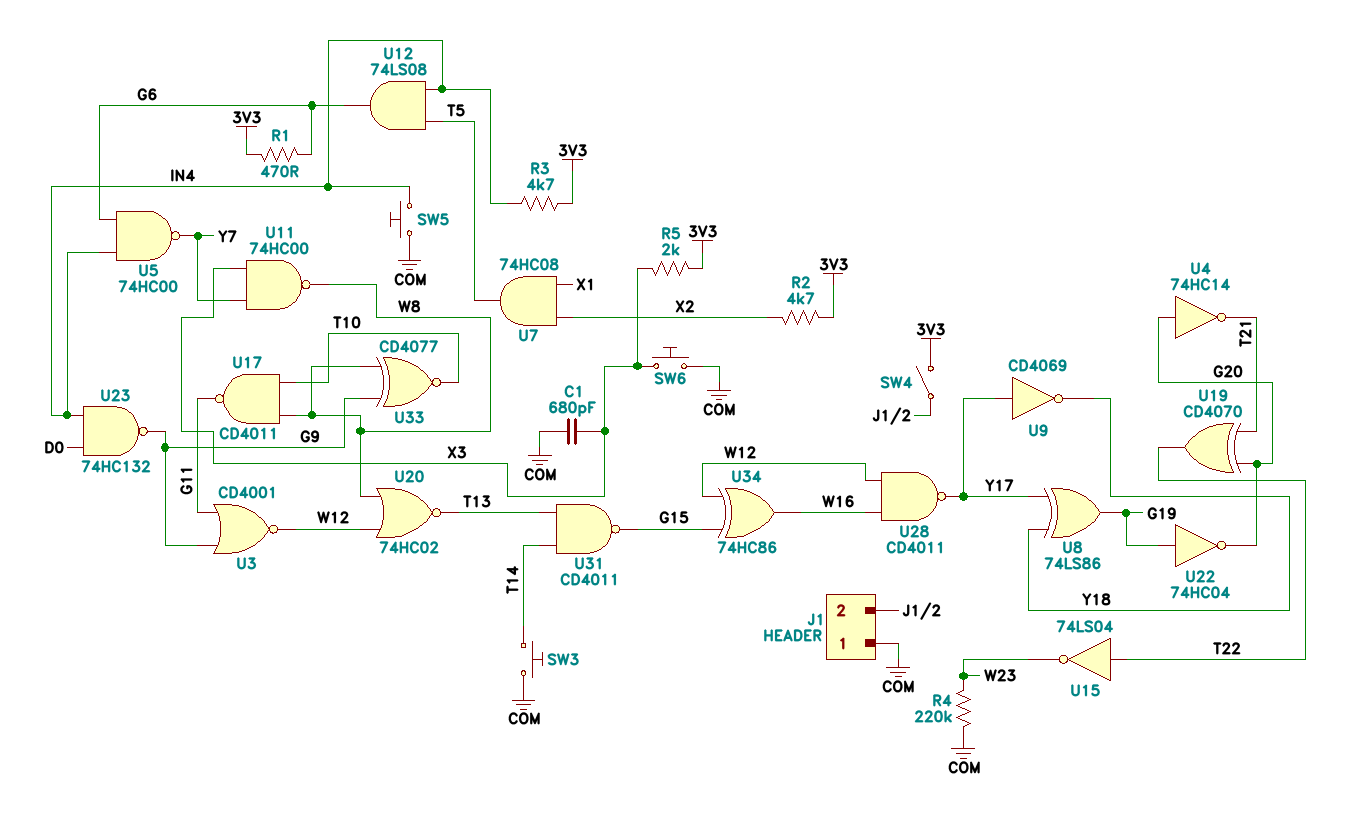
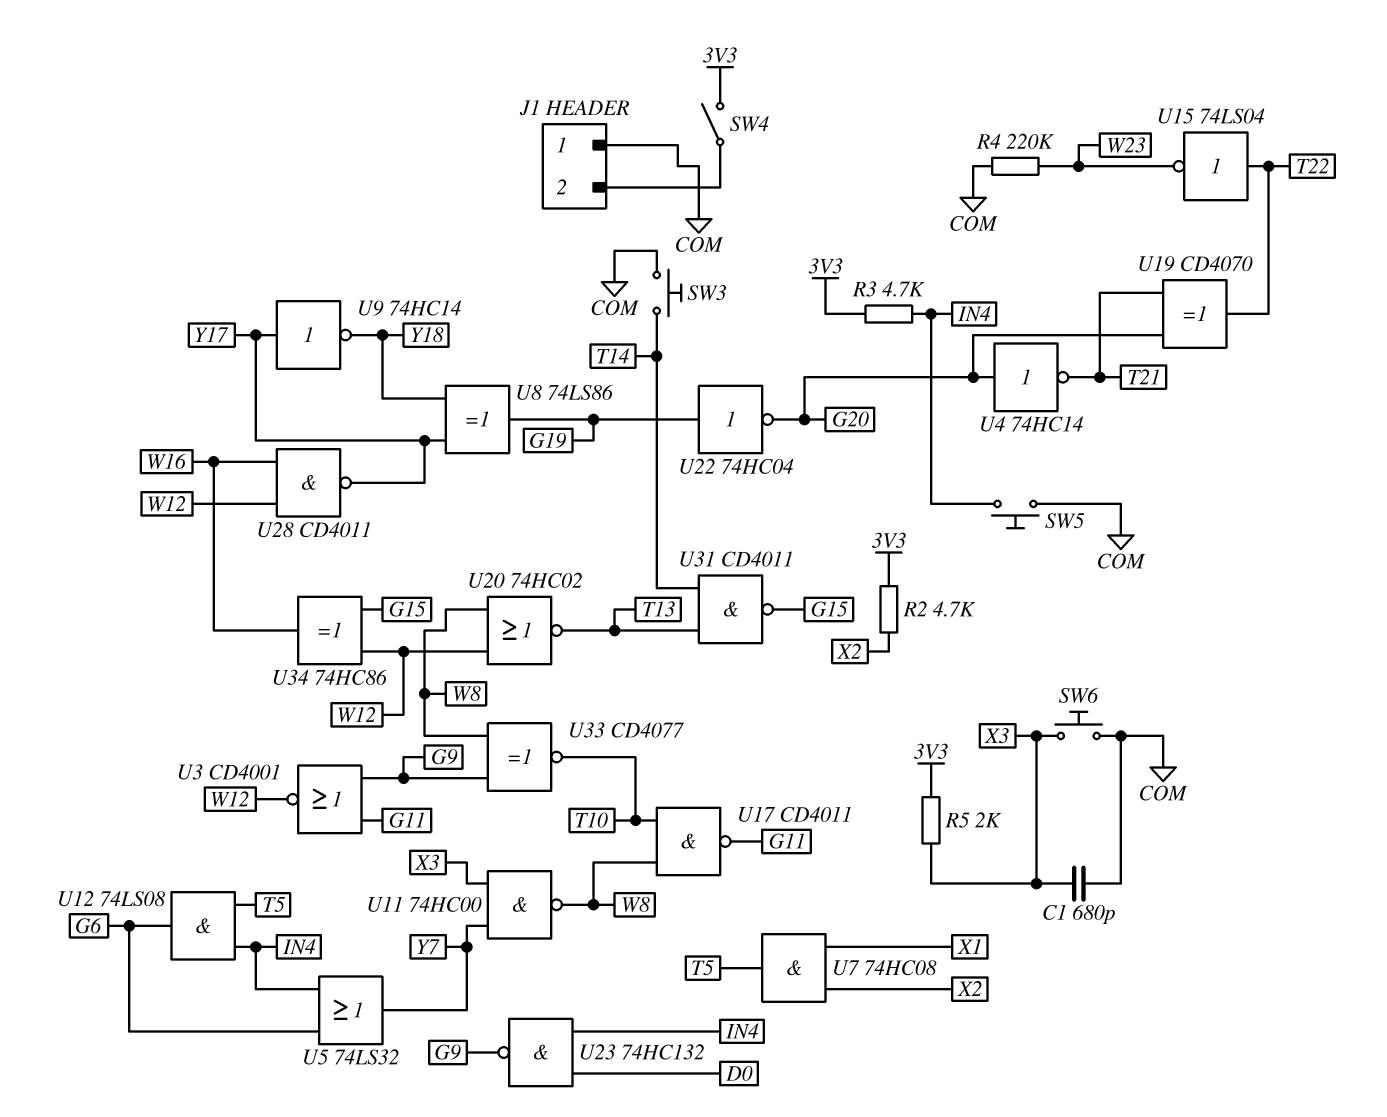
R1: 470 (3V3, G6) -> none
U5: NAND 74HC00 (in G6, in IN4, out Y7) -> OR 74LS32 (in G6, in IN4, out Y7)
U9: NOT CD4069 (in Y17, out Y18) -> NOT 74HC14 (in Y17, out Y18)

